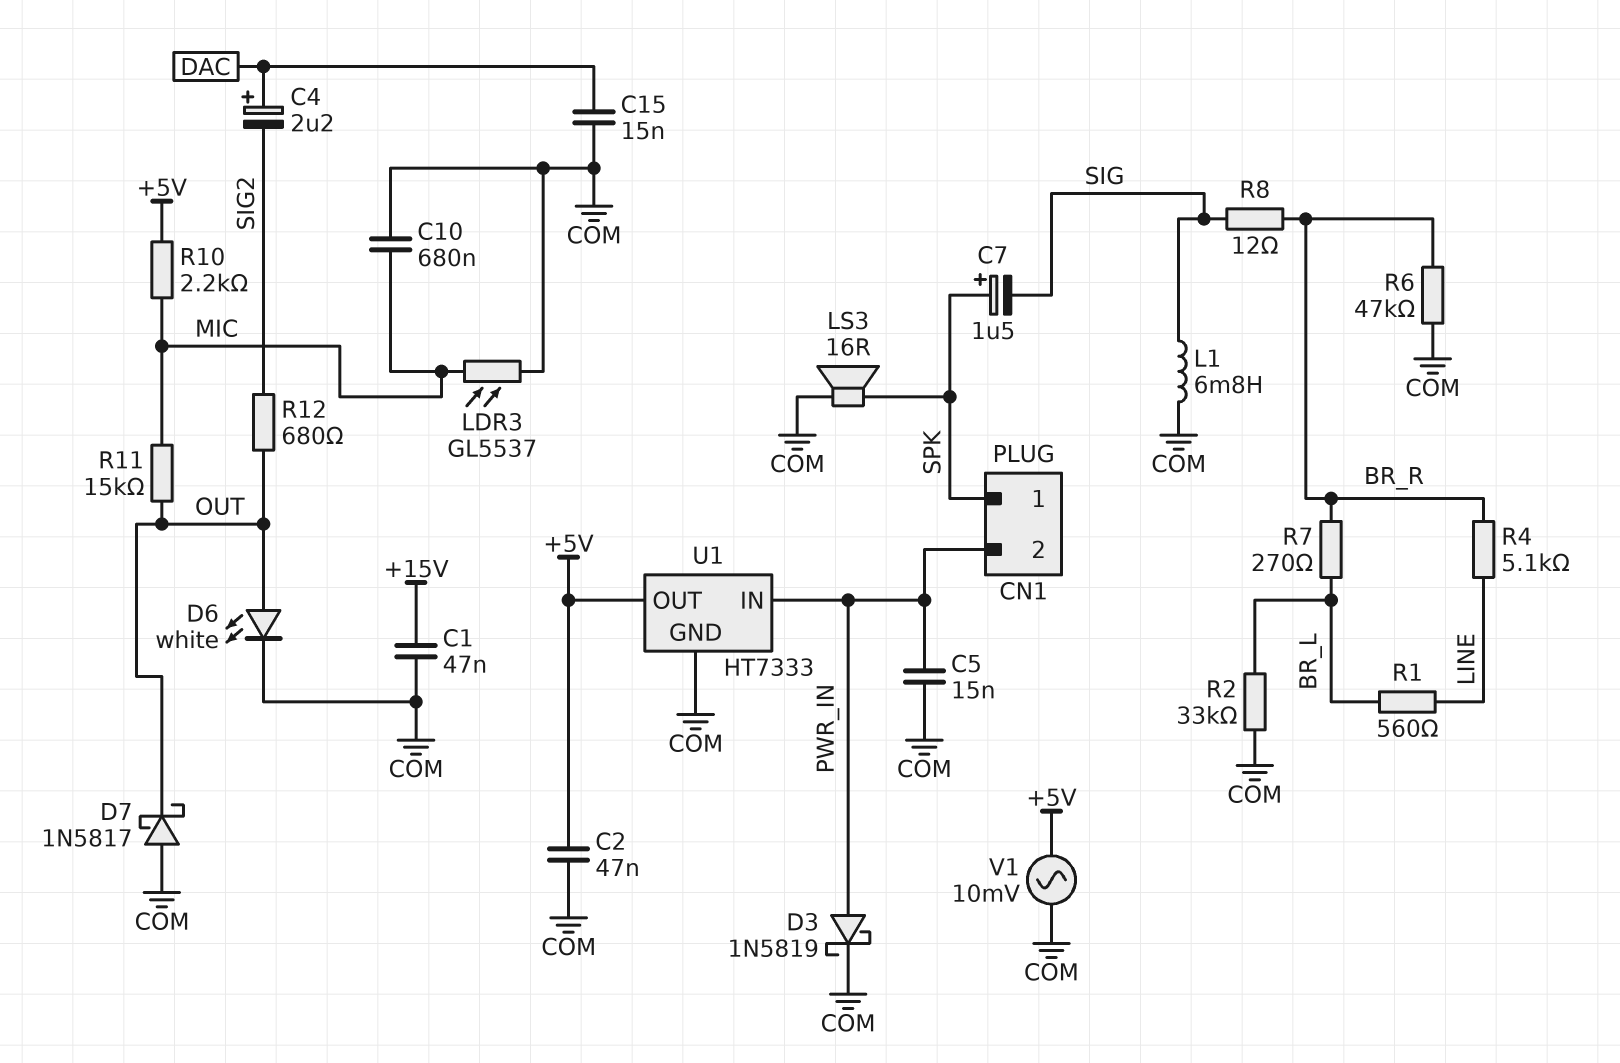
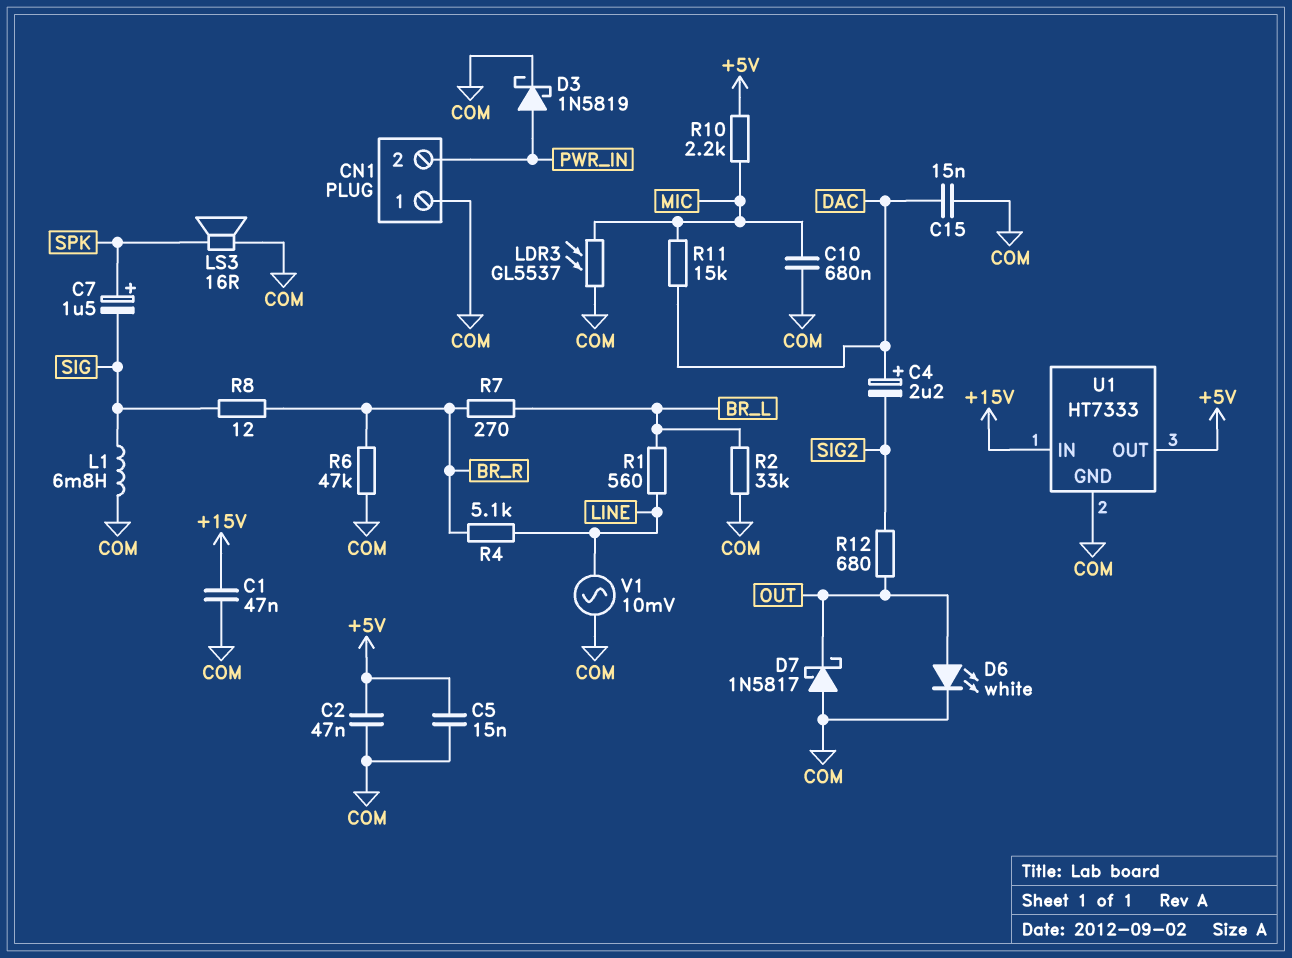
C5: 15nF (COM, PWR_IN) -> 15nF (+5V, COM)
CN1 pin 1: SPK -> COM
R11: 15k (MIC, OUT) -> 15k (DAC, MIC)
U1 pin IN: PWR_IN -> +15V
V1: AC 10mV (+5V, COM) -> AC 10mV (COM, LINE)

